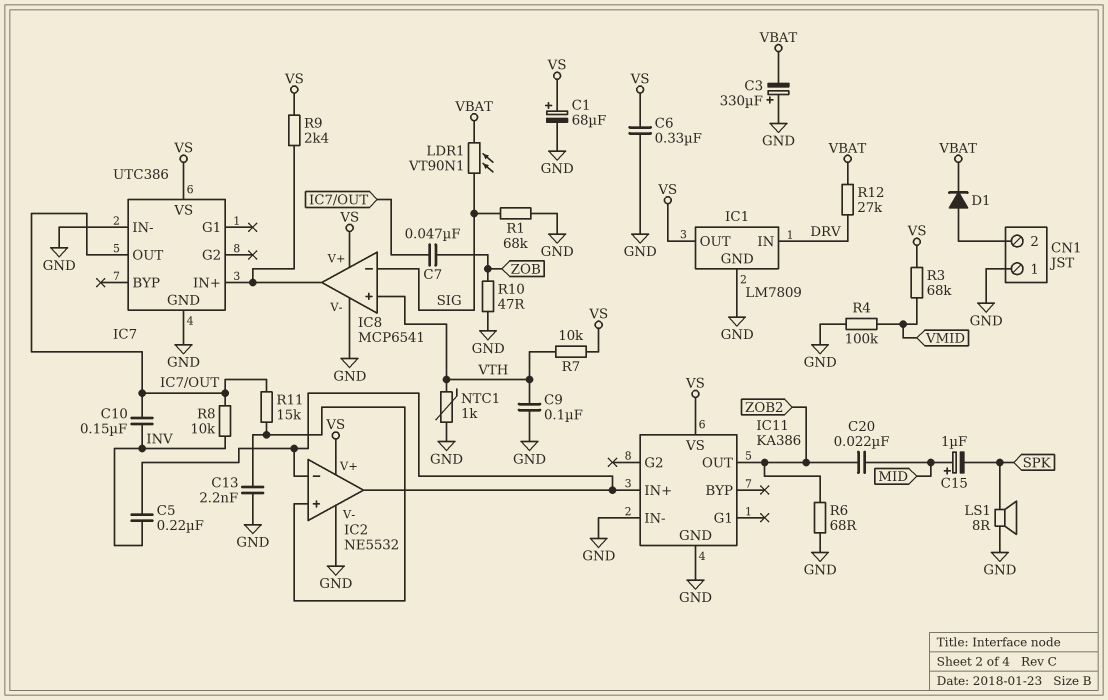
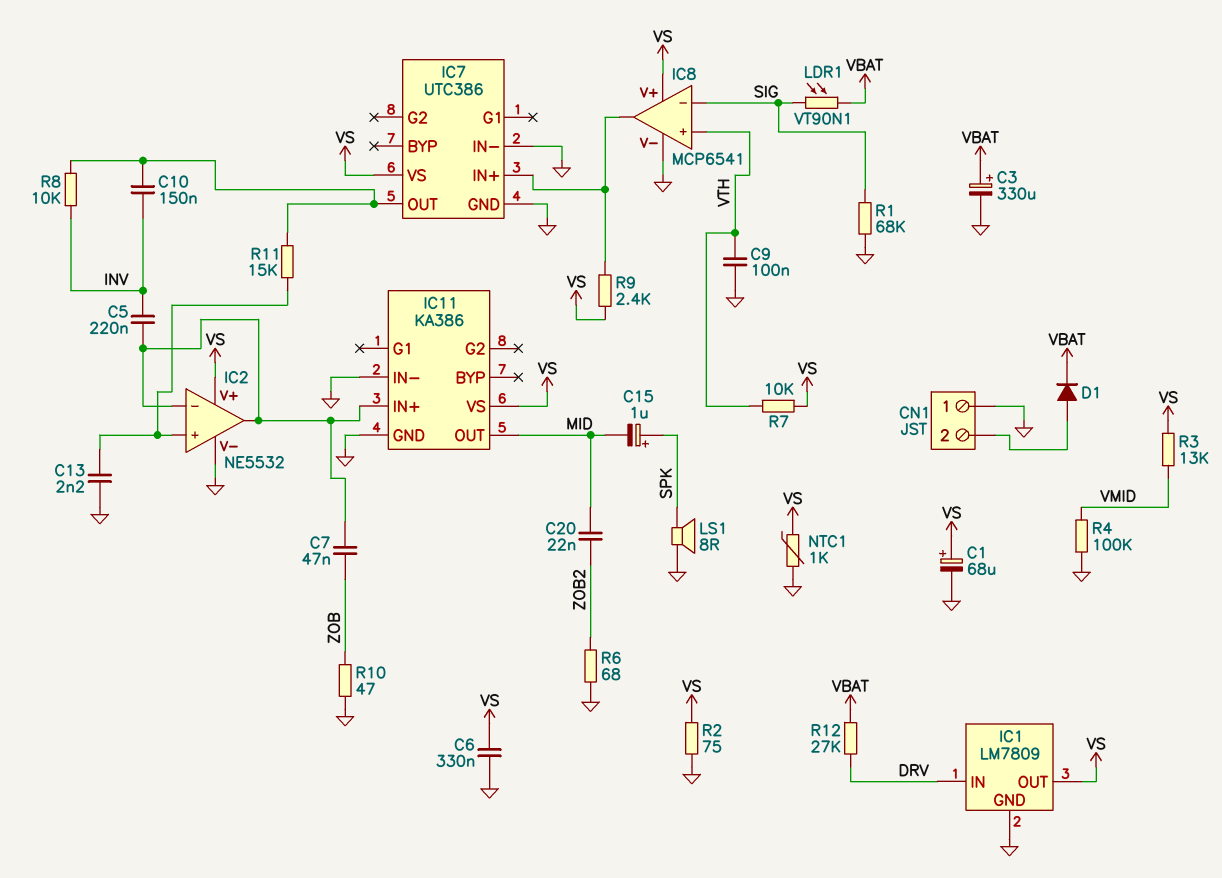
C3: 330uF (plus GND, minus VBAT) -> 330uF (plus VBAT, minus GND)
C7: 47nF (IC7/OUT, ZOB) -> 47nF (IC2/in-, ZOB)
C15: 1uF (plus MID, minus SPK) -> 1uF (plus SPK, minus MID)
IC11 pin OUT: ZOB2 -> MID
NTC1: 1k (GND, VTH) -> 1k (GND, VS)
R2: none -> 75 (GND, VS)
R3: 68k (VMID, VS) -> 13k (VMID, VS)

